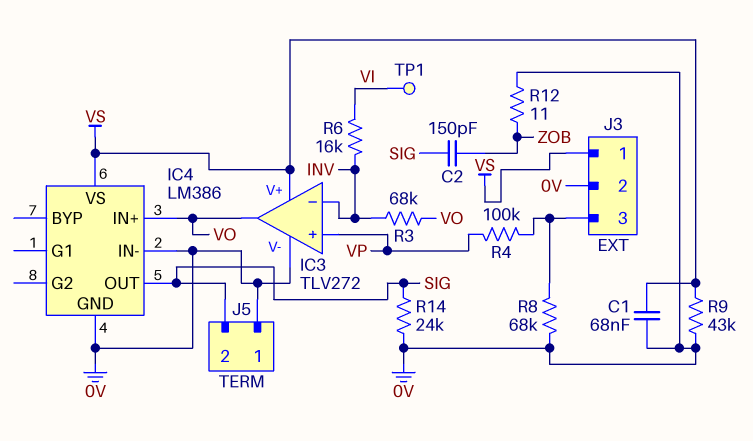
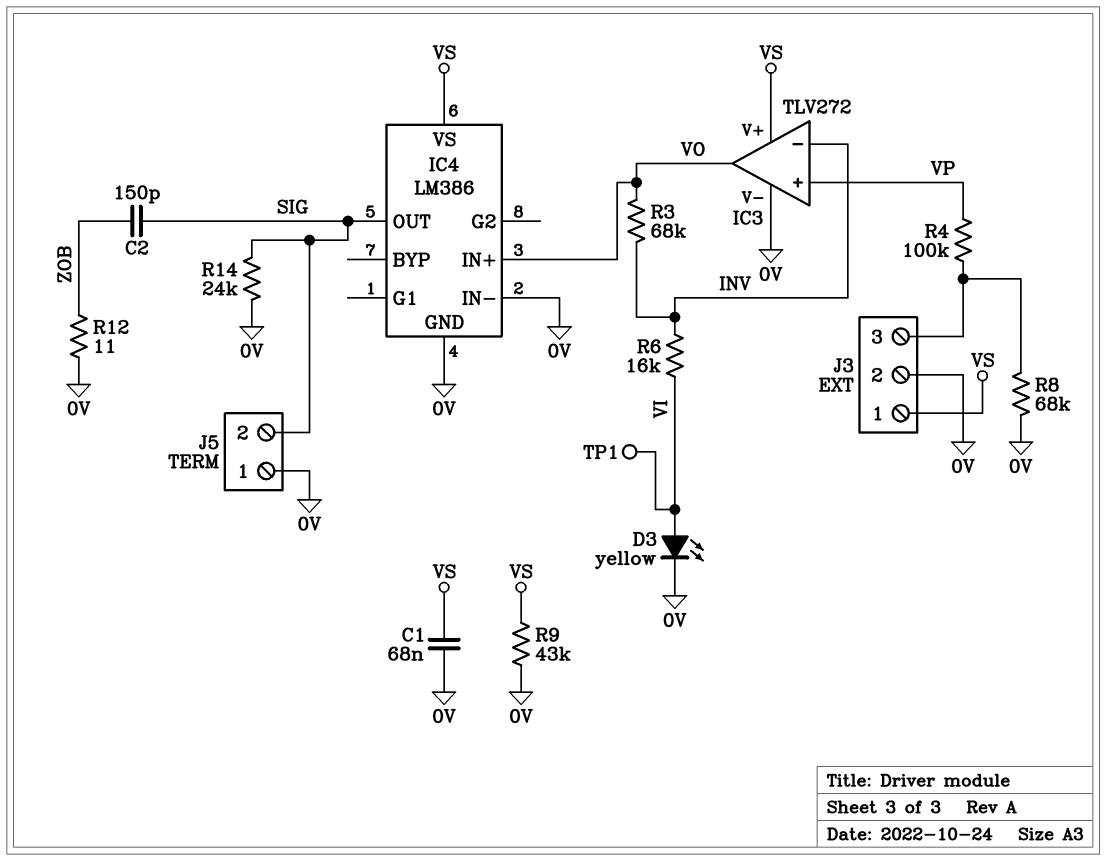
D3: none -> LED yellow (A VI, K 0V)

